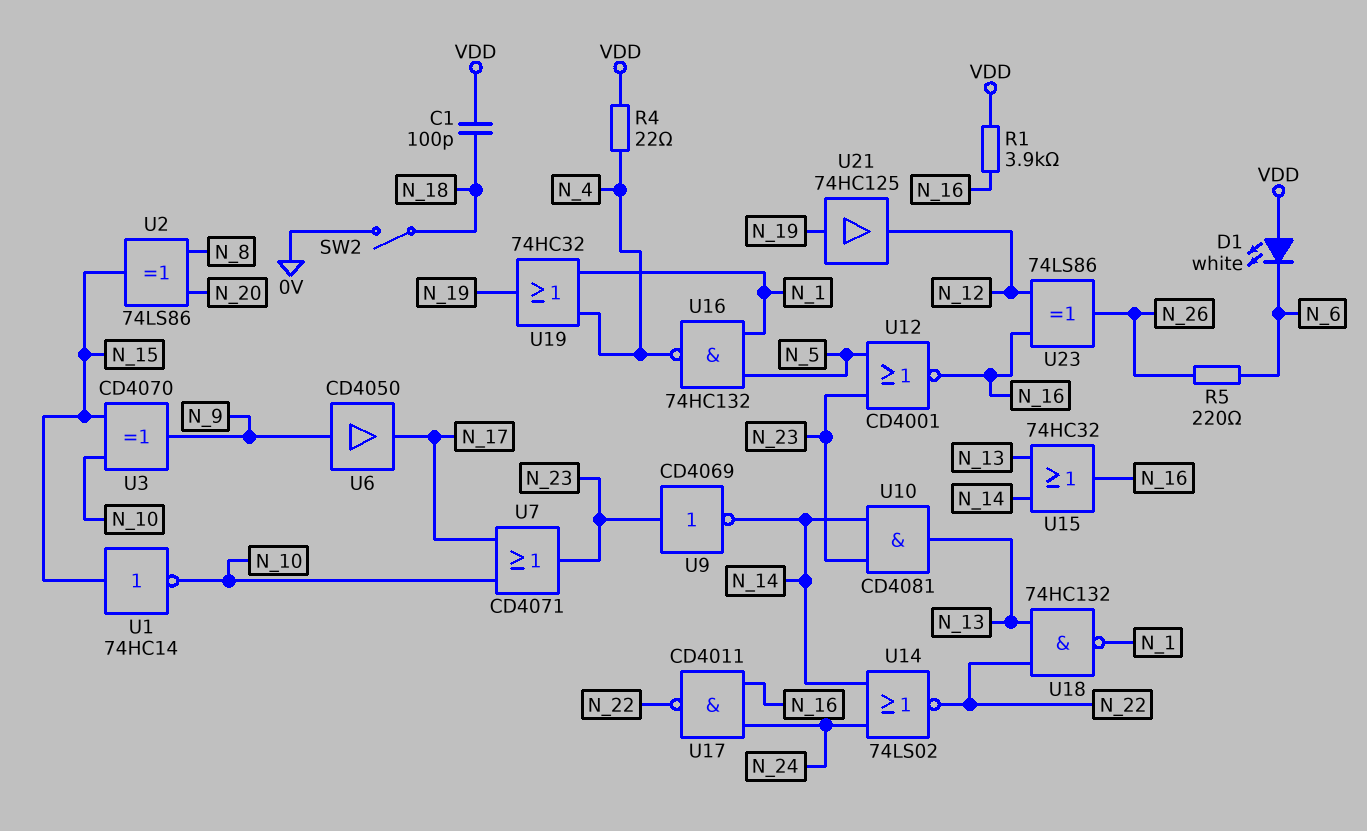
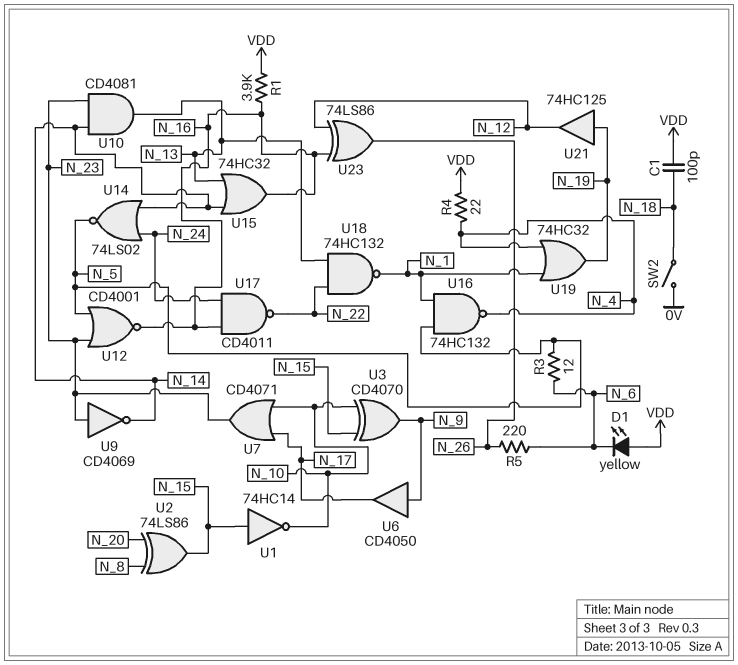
D1: LED white (A VDD, K N_6) -> LED yellow (A VDD, K N_6)
R3: none -> 12 (N_5, N_6)
U14: NOR 74LS02 (in N_14, in N_24, out N_22) -> NOR 74LS02 (in N_14, in N_24, out N_5)

